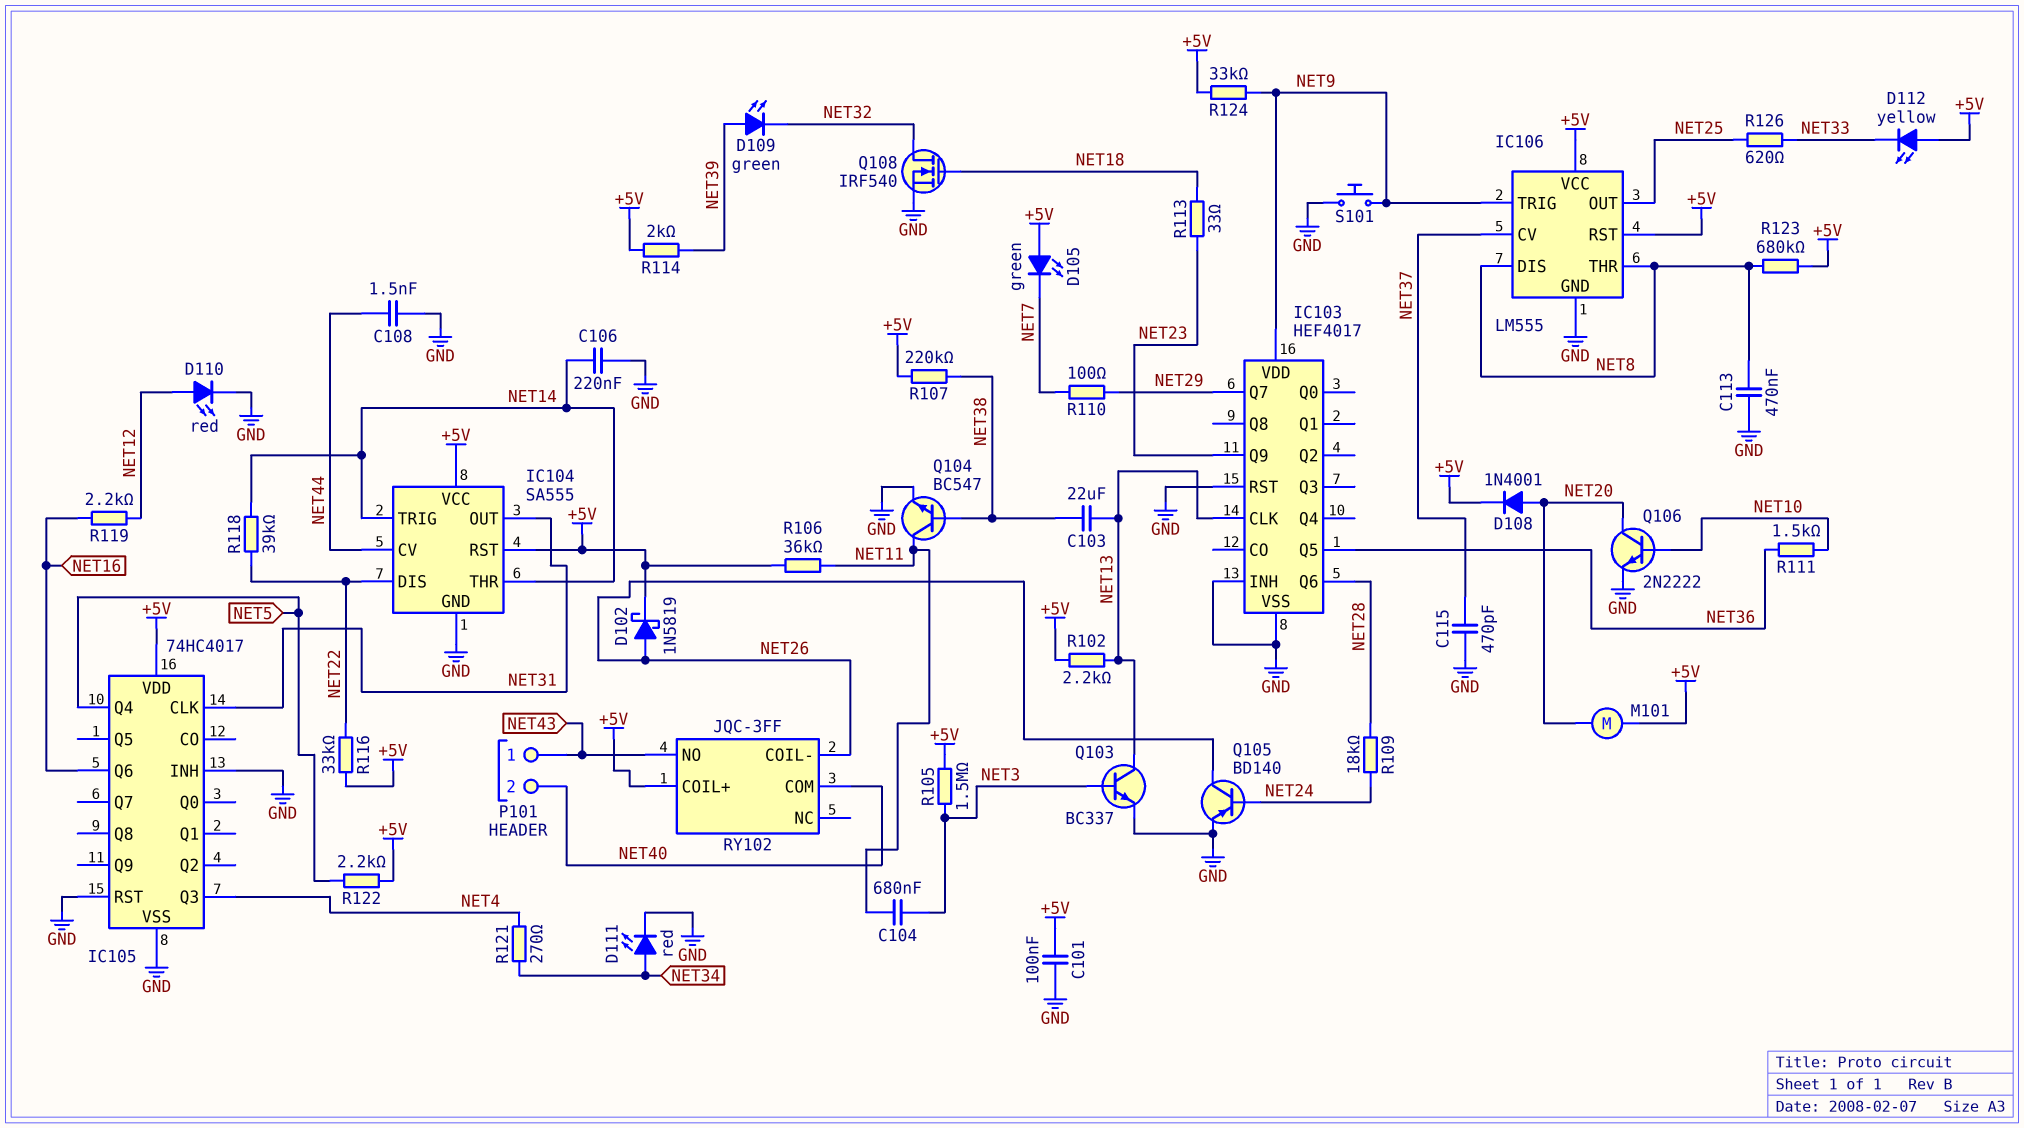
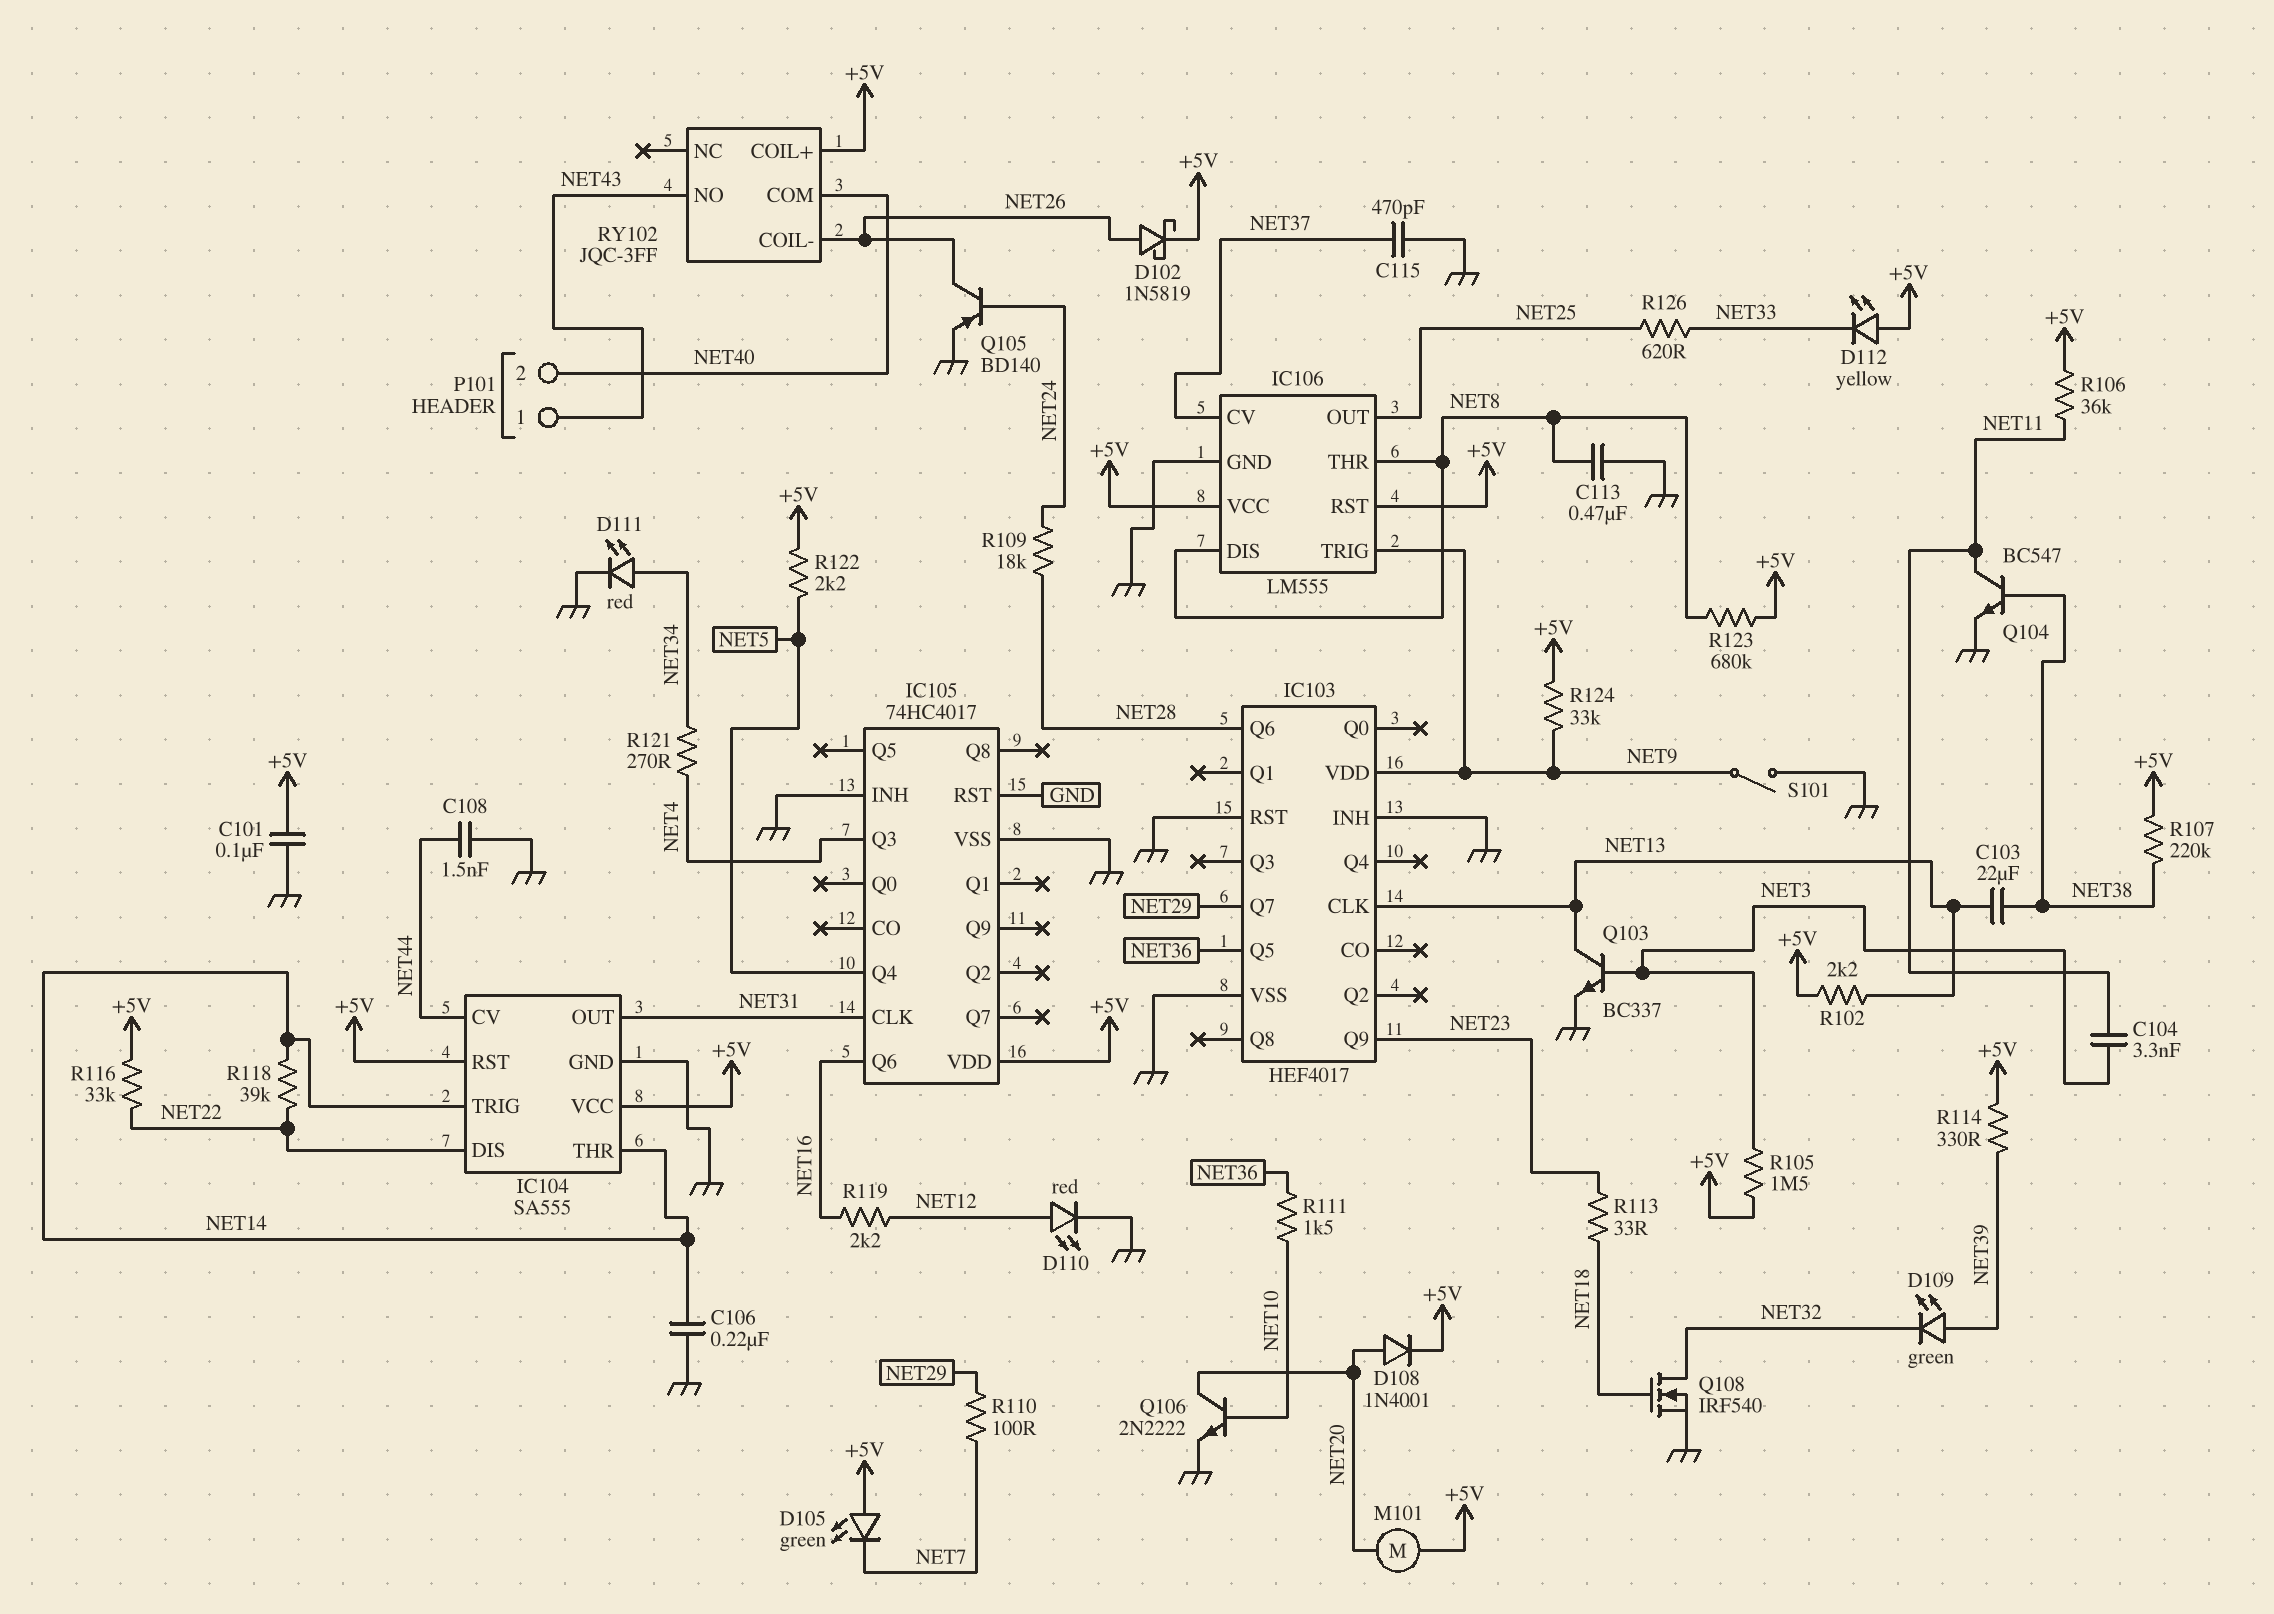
C104: 680nF (NET3, NET11) -> 3.3nF (NET3, NET11)
R114: 2k (+5V, NET39) -> 330 (+5V, NET39)
S101: button (GND, NET9) -> switch (GND, NET9)

